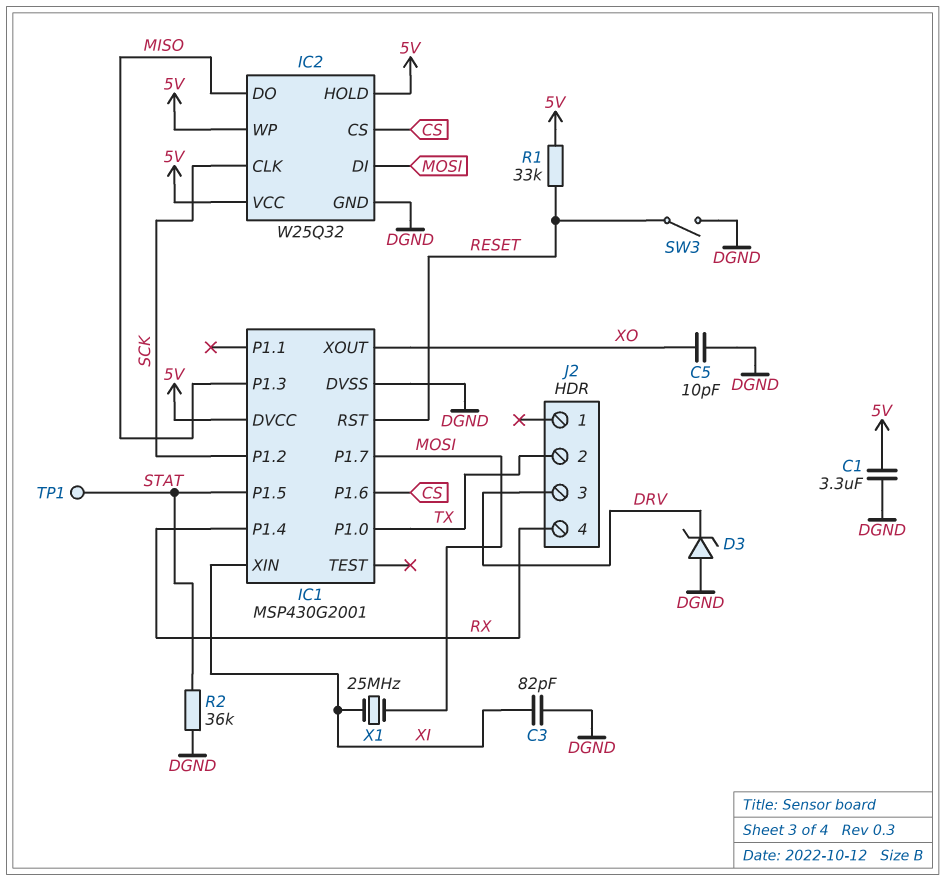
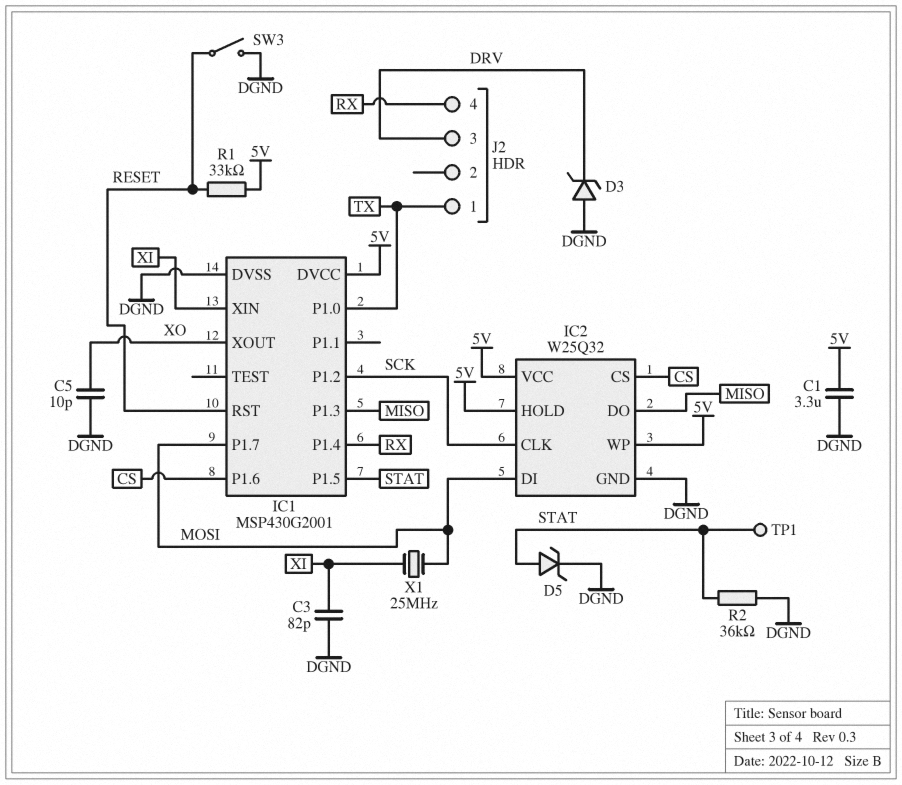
D5: none -> zener (A STAT, K DGND)
J2 pin 1: none -> TX
J2 pin 2: TX -> none

